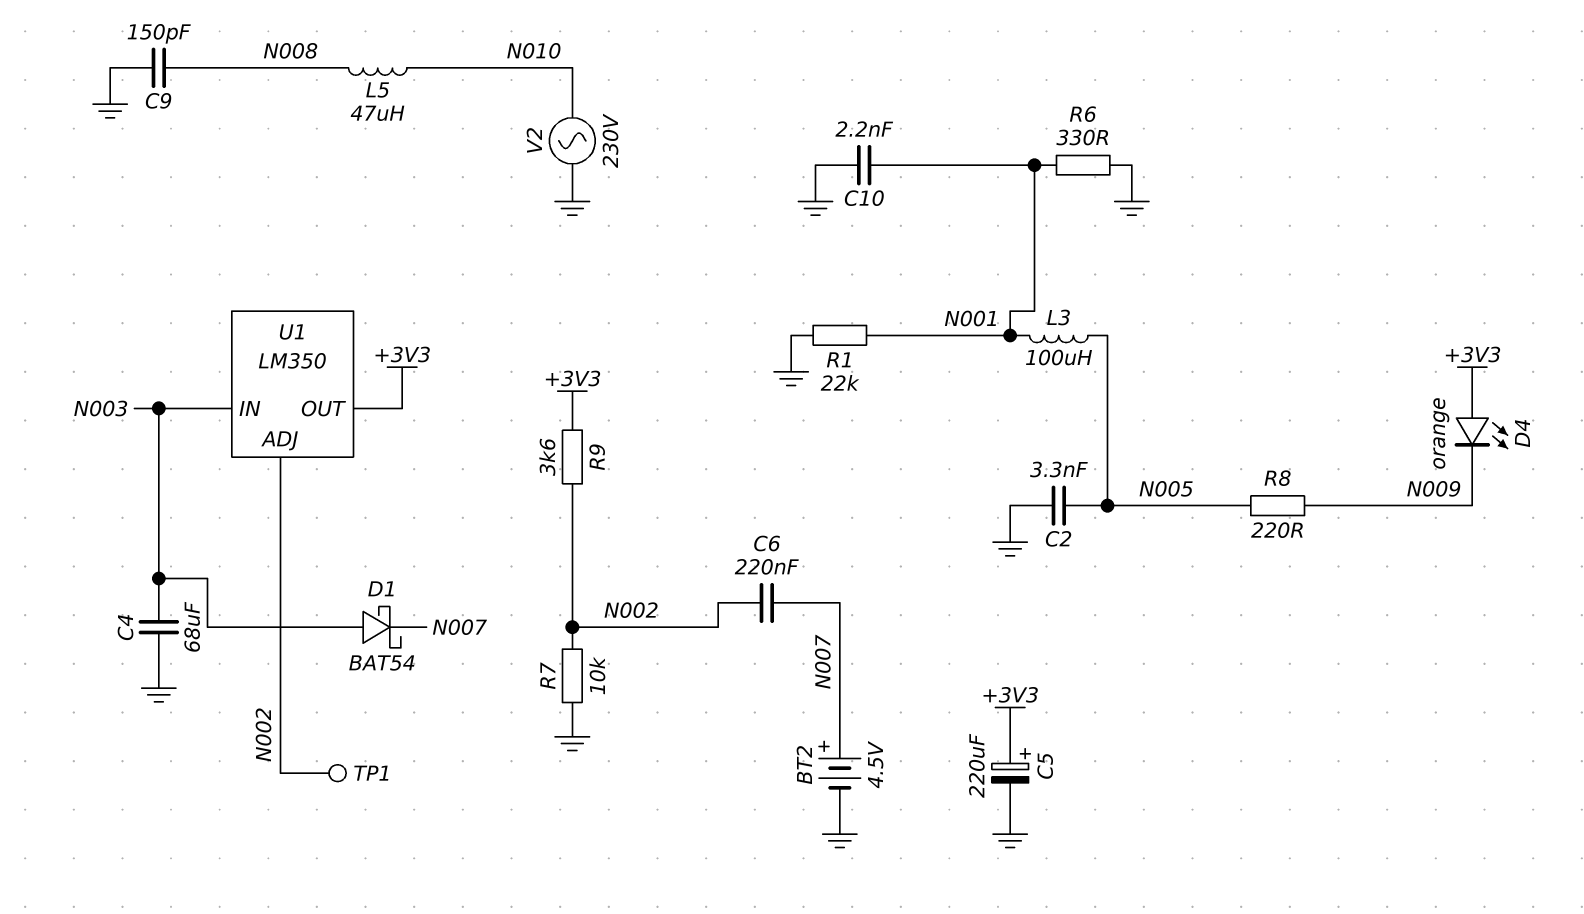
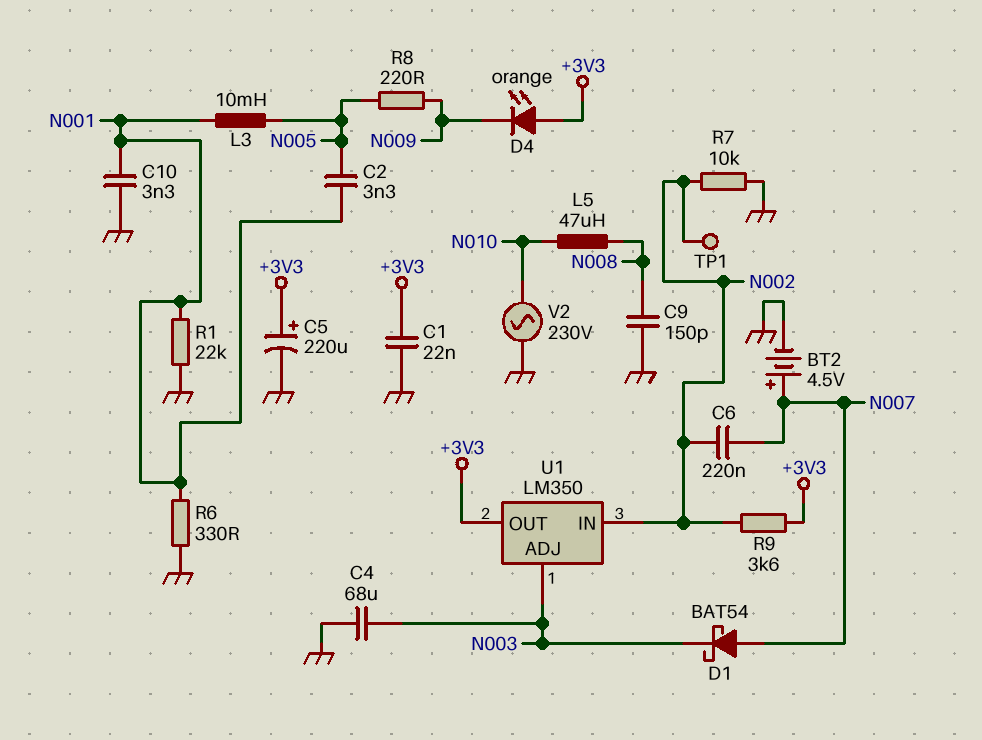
C1: none -> 22nF (+3V3, GND)
C2: 3.3nF (GND, N005) -> 3.3nF (N001, N005)
C10: 2.2nF (GND, N001) -> 3.3nF (GND, N001)
D1: schottky BAT54 (A N003, K N007) -> schottky BAT54 (A N007, K N003)
L3: 100uH (N001, N005) -> 10mH (N001, N005)
U1 pin ADJ: N002 -> N003
U1 pin IN: N003 -> N002

